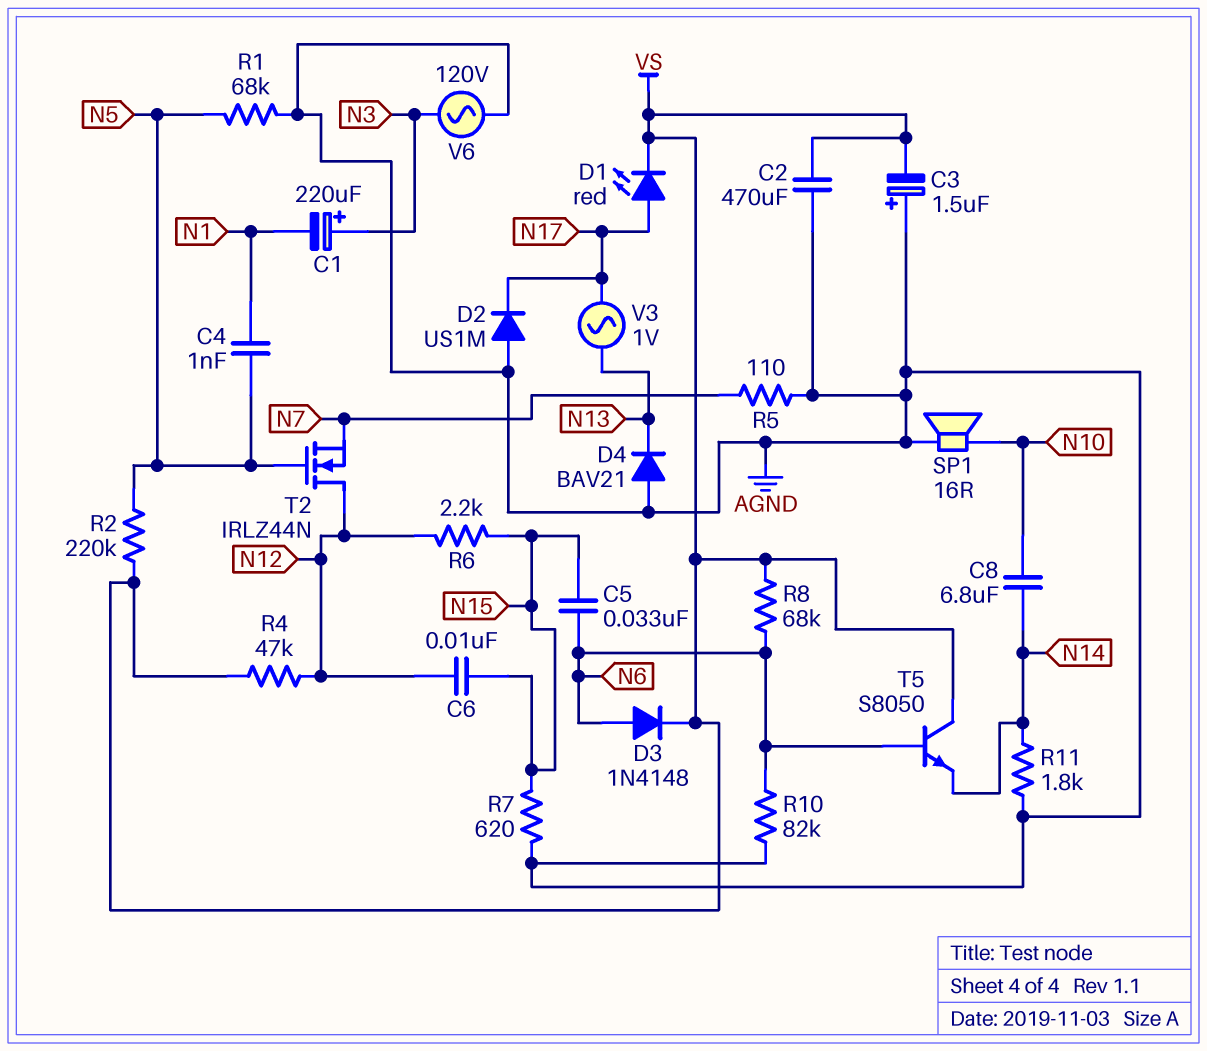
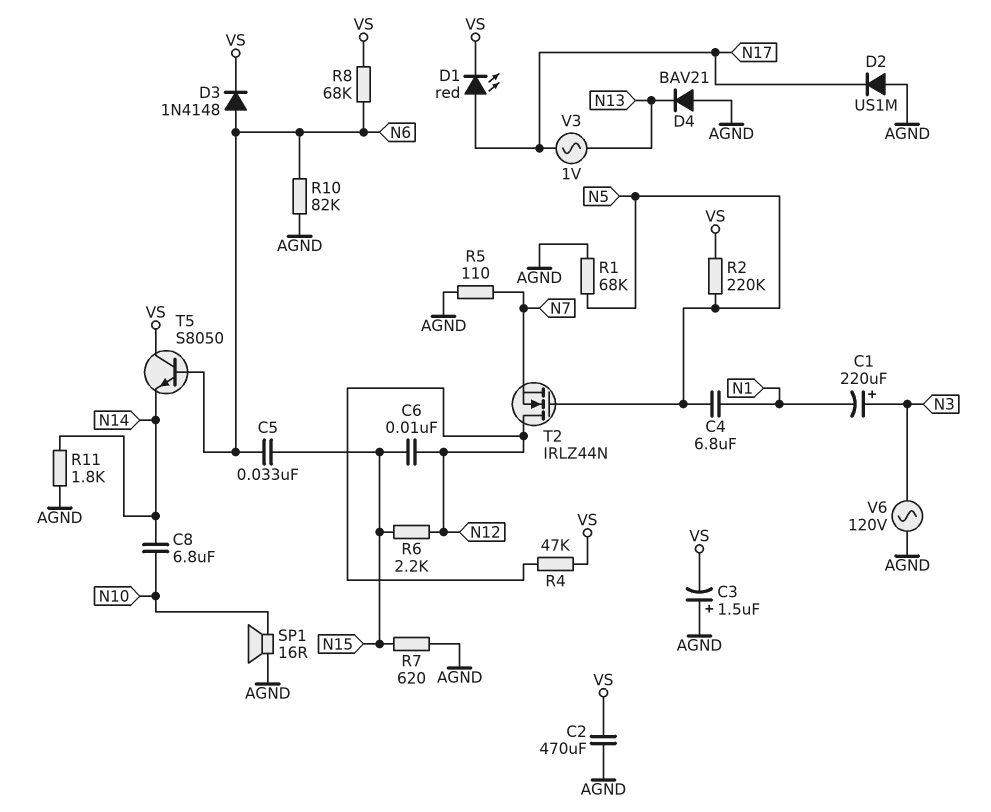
C4: 1nF (N1, N5) -> 6.8uF (N1, N5)

